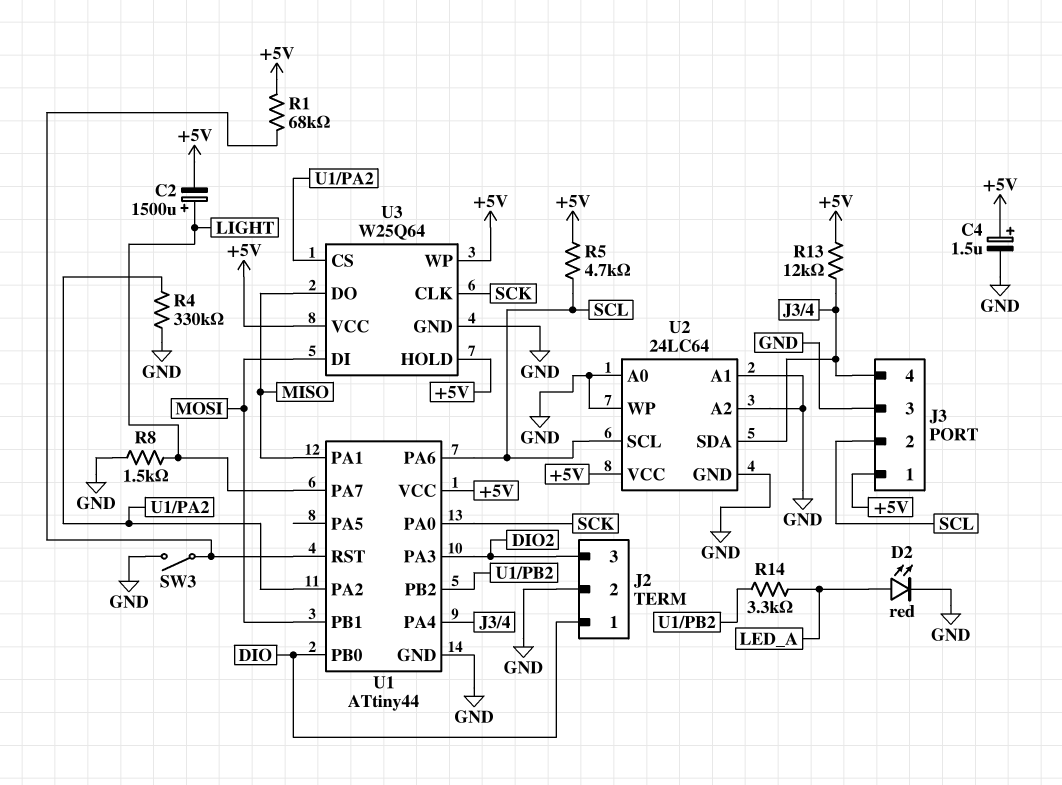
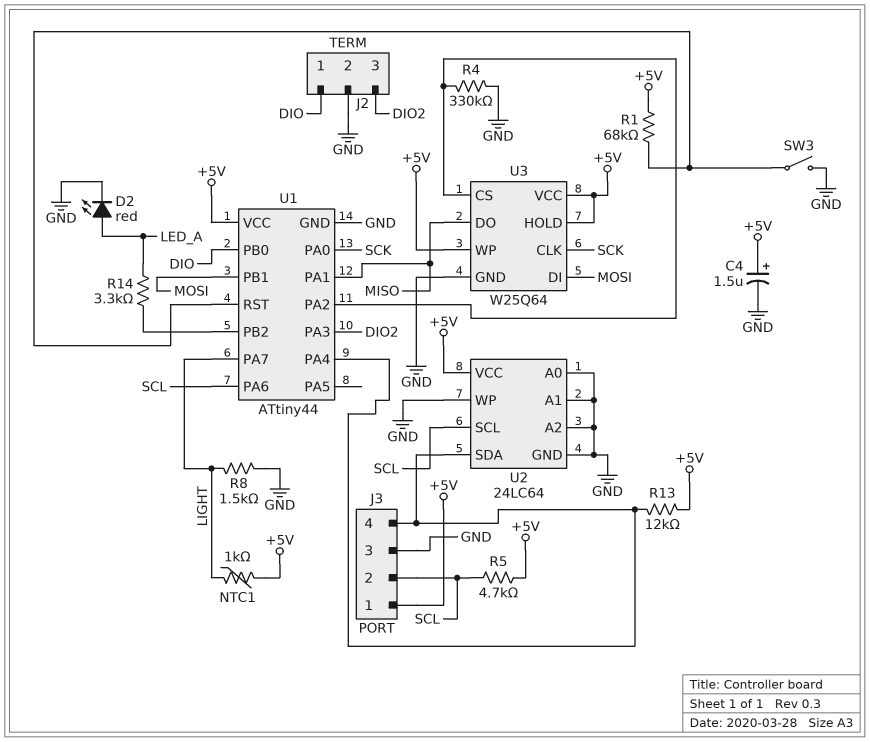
C2: 1500uF (plus LIGHT, minus +5V) -> none
NTC1: none -> 1k (+5V, LIGHT)

